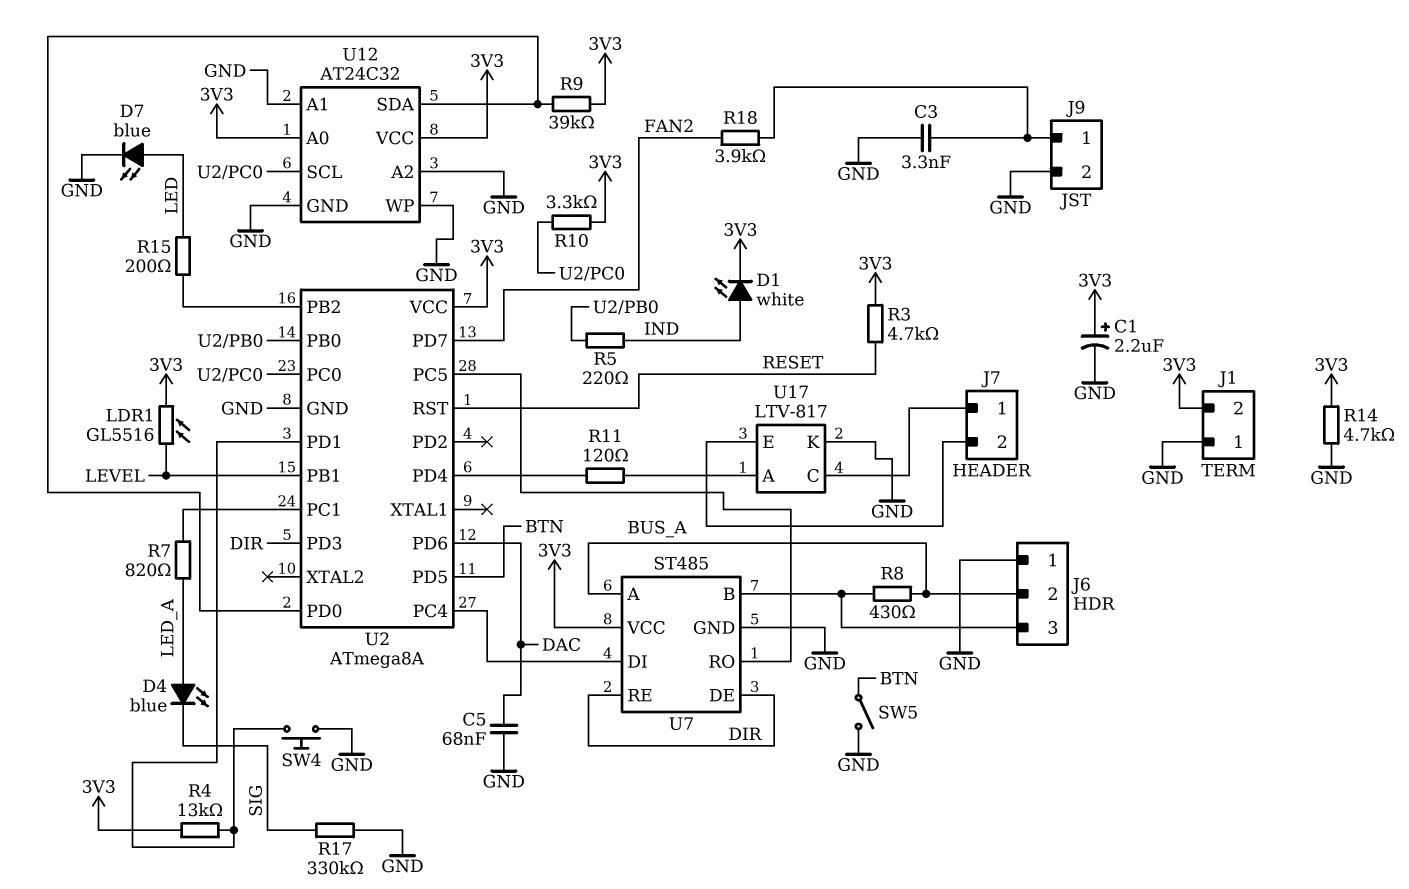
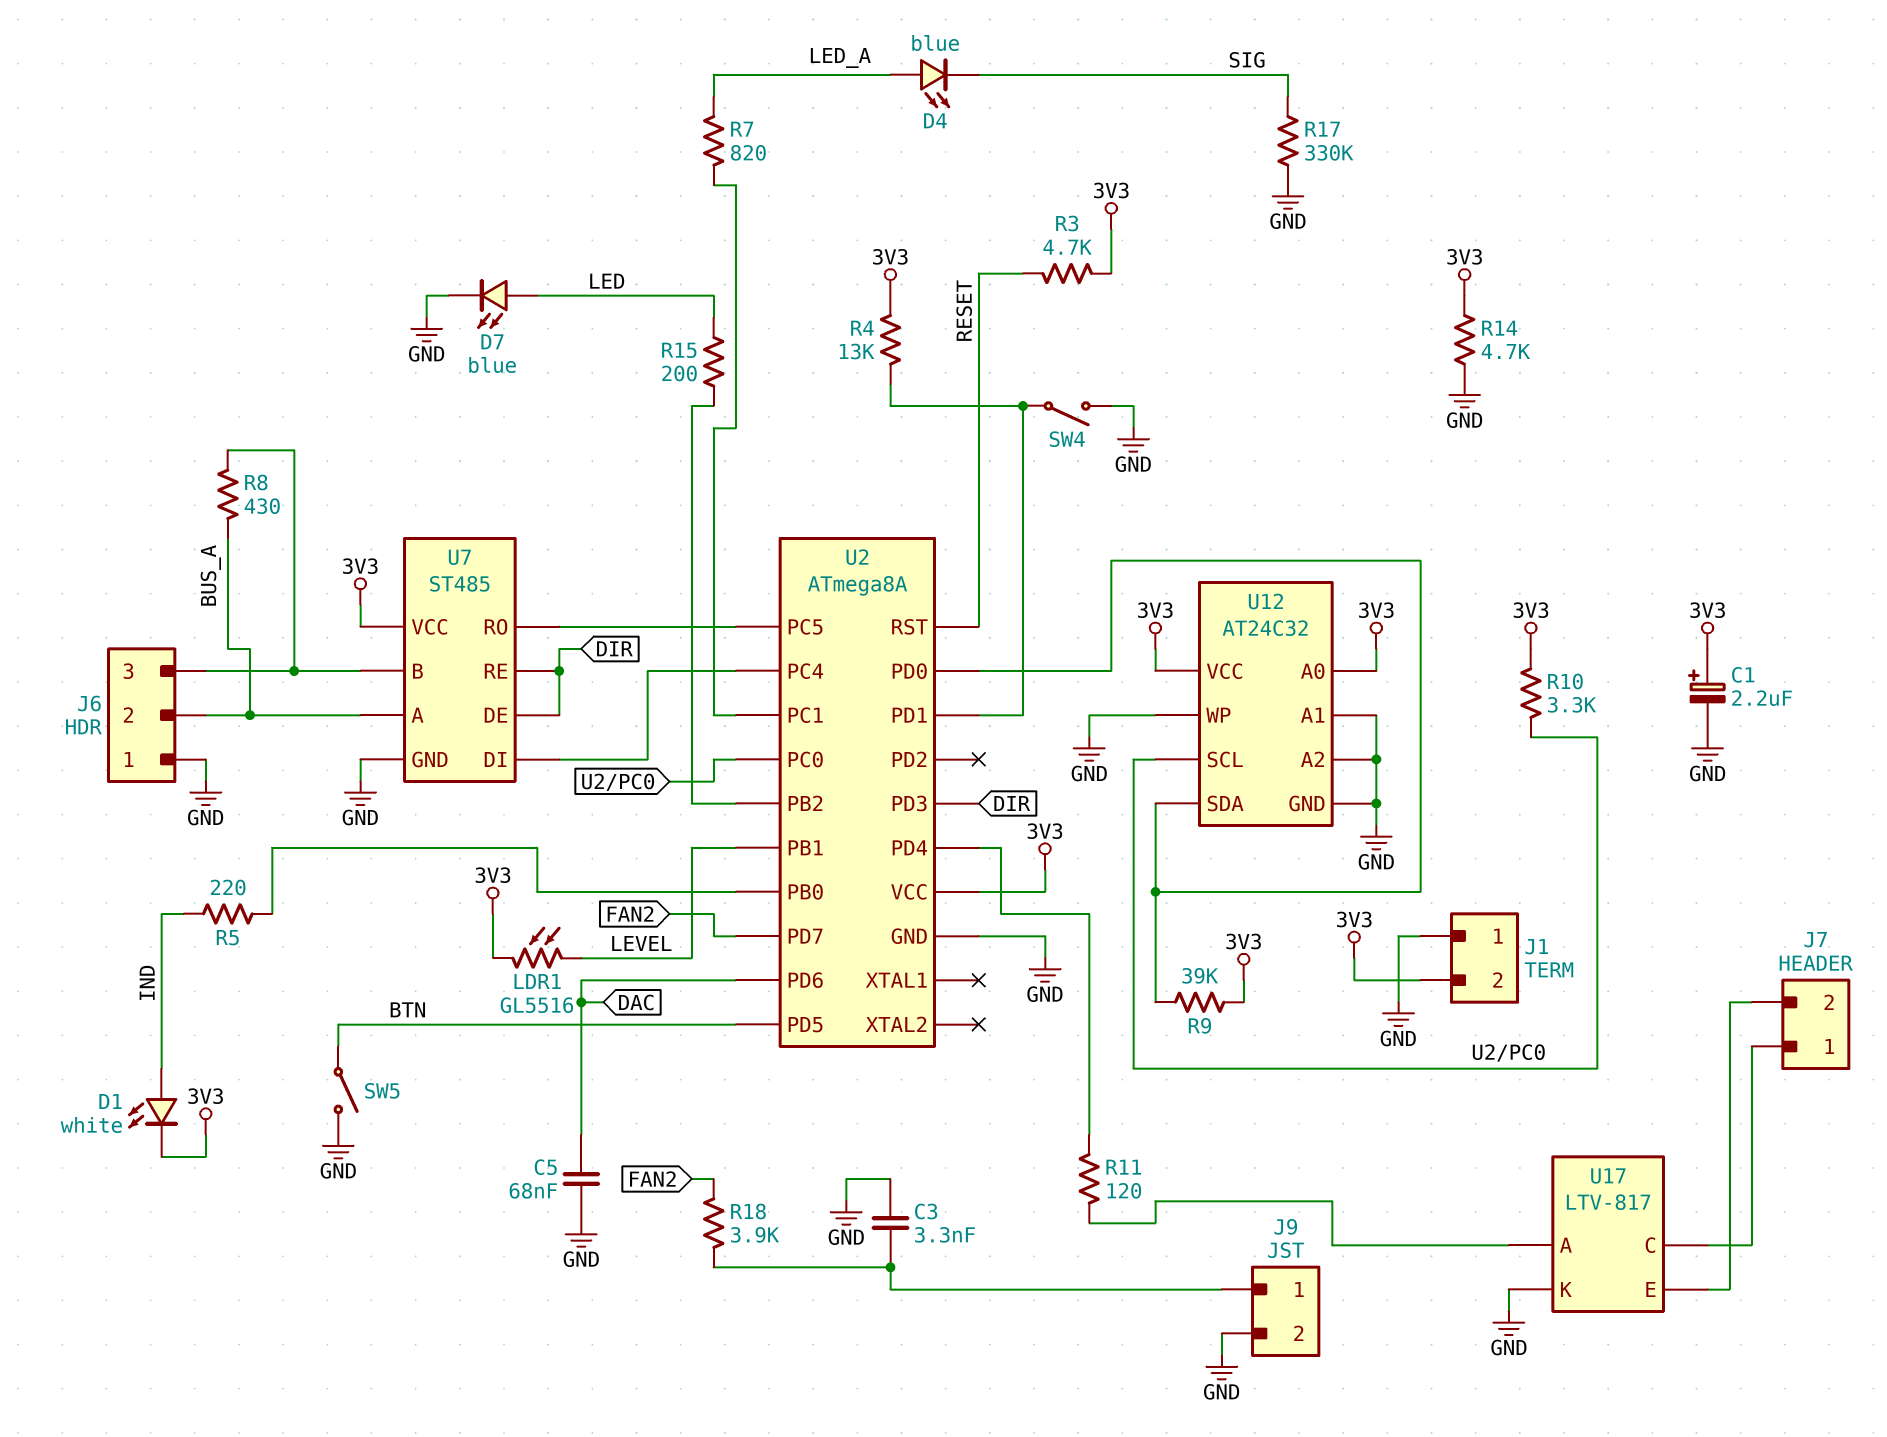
SW4: button (GND, U2/PD1) -> switch (GND, U2/PD1)

